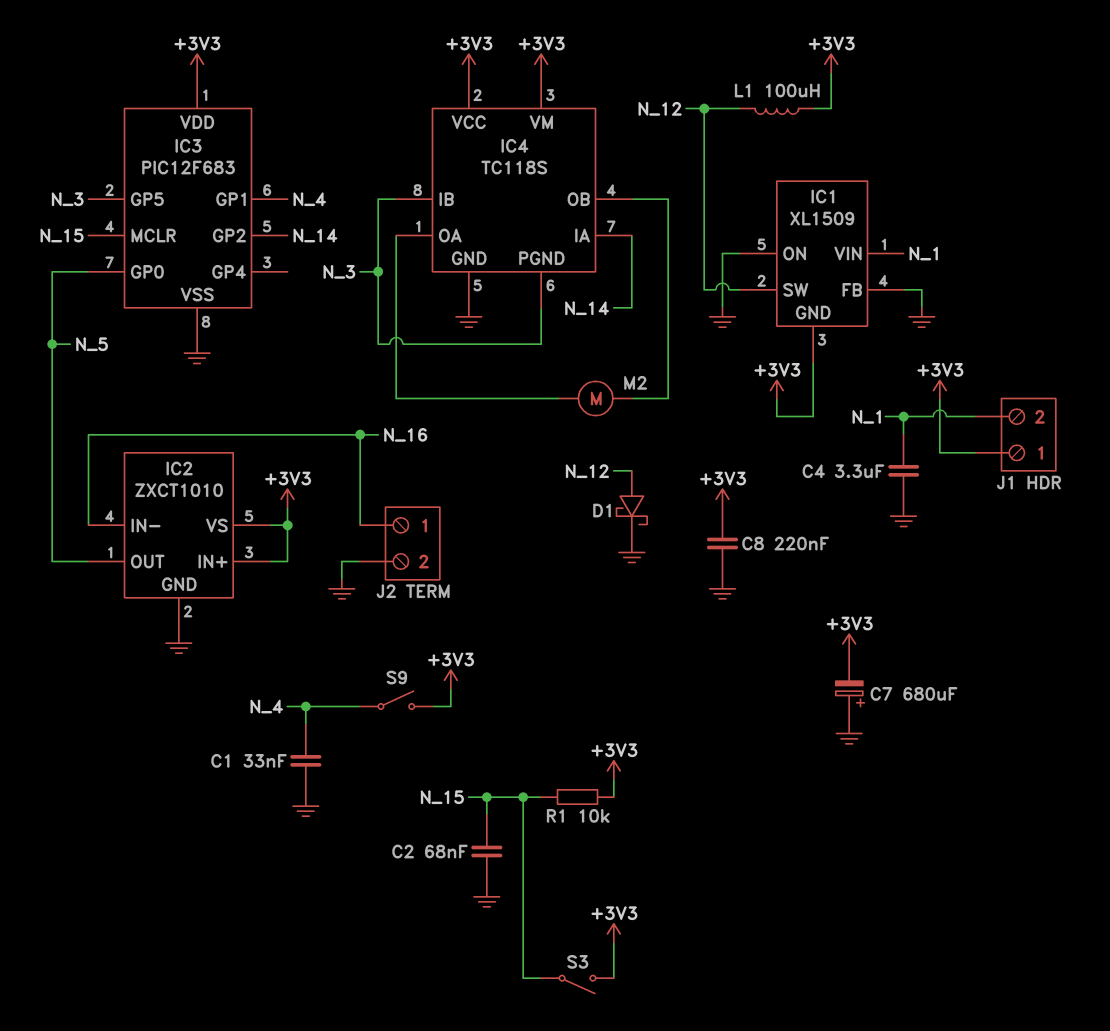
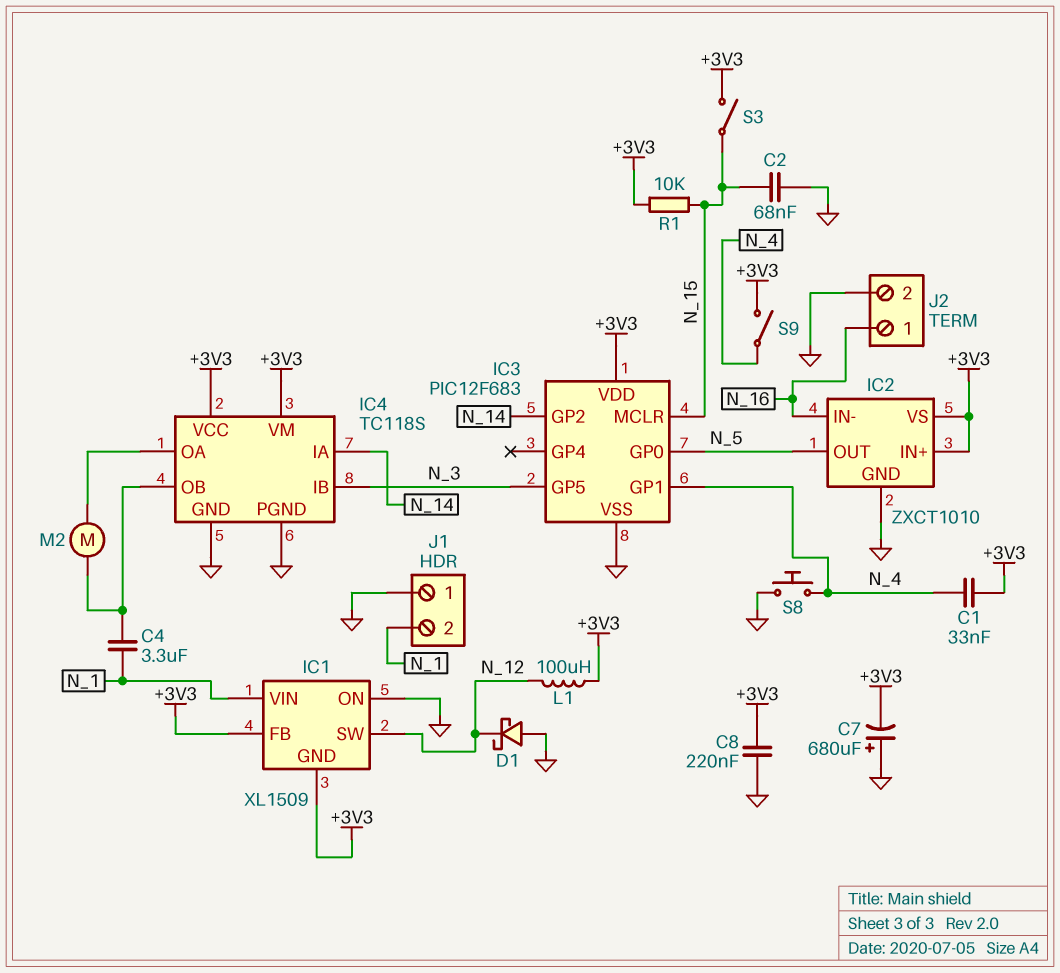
C1: 33nF (GND, N_4) -> 33nF (+3V3, N_4)
C4: 3.3uF (GND, N_1) -> 3.3uF (IC4/OB, N_1)
D1: schottky (A N_12, K GND) -> schottky (A GND, K N_12)
IC1 pin FB: GND -> +3V3
IC4 pin PGND: N_3 -> GND
J1 pin 1: +3V3 -> GND
S8: none -> button (GND, N_4)

